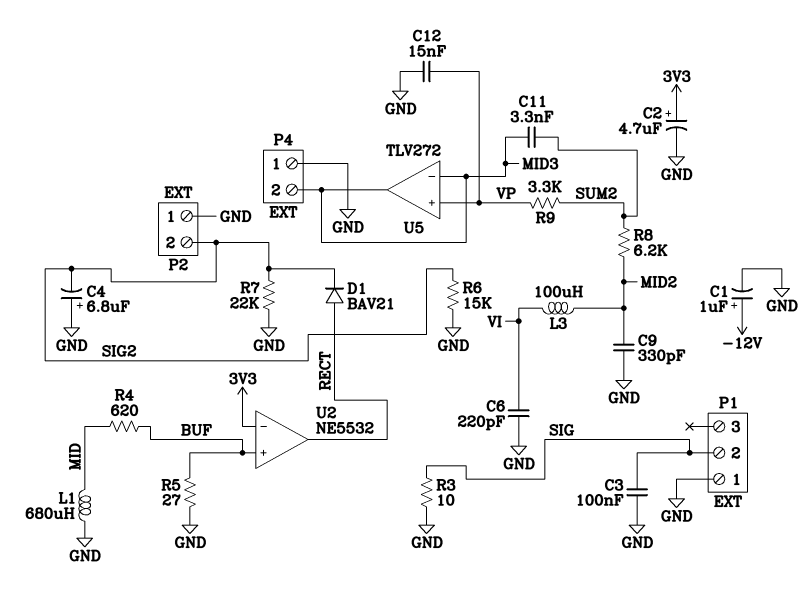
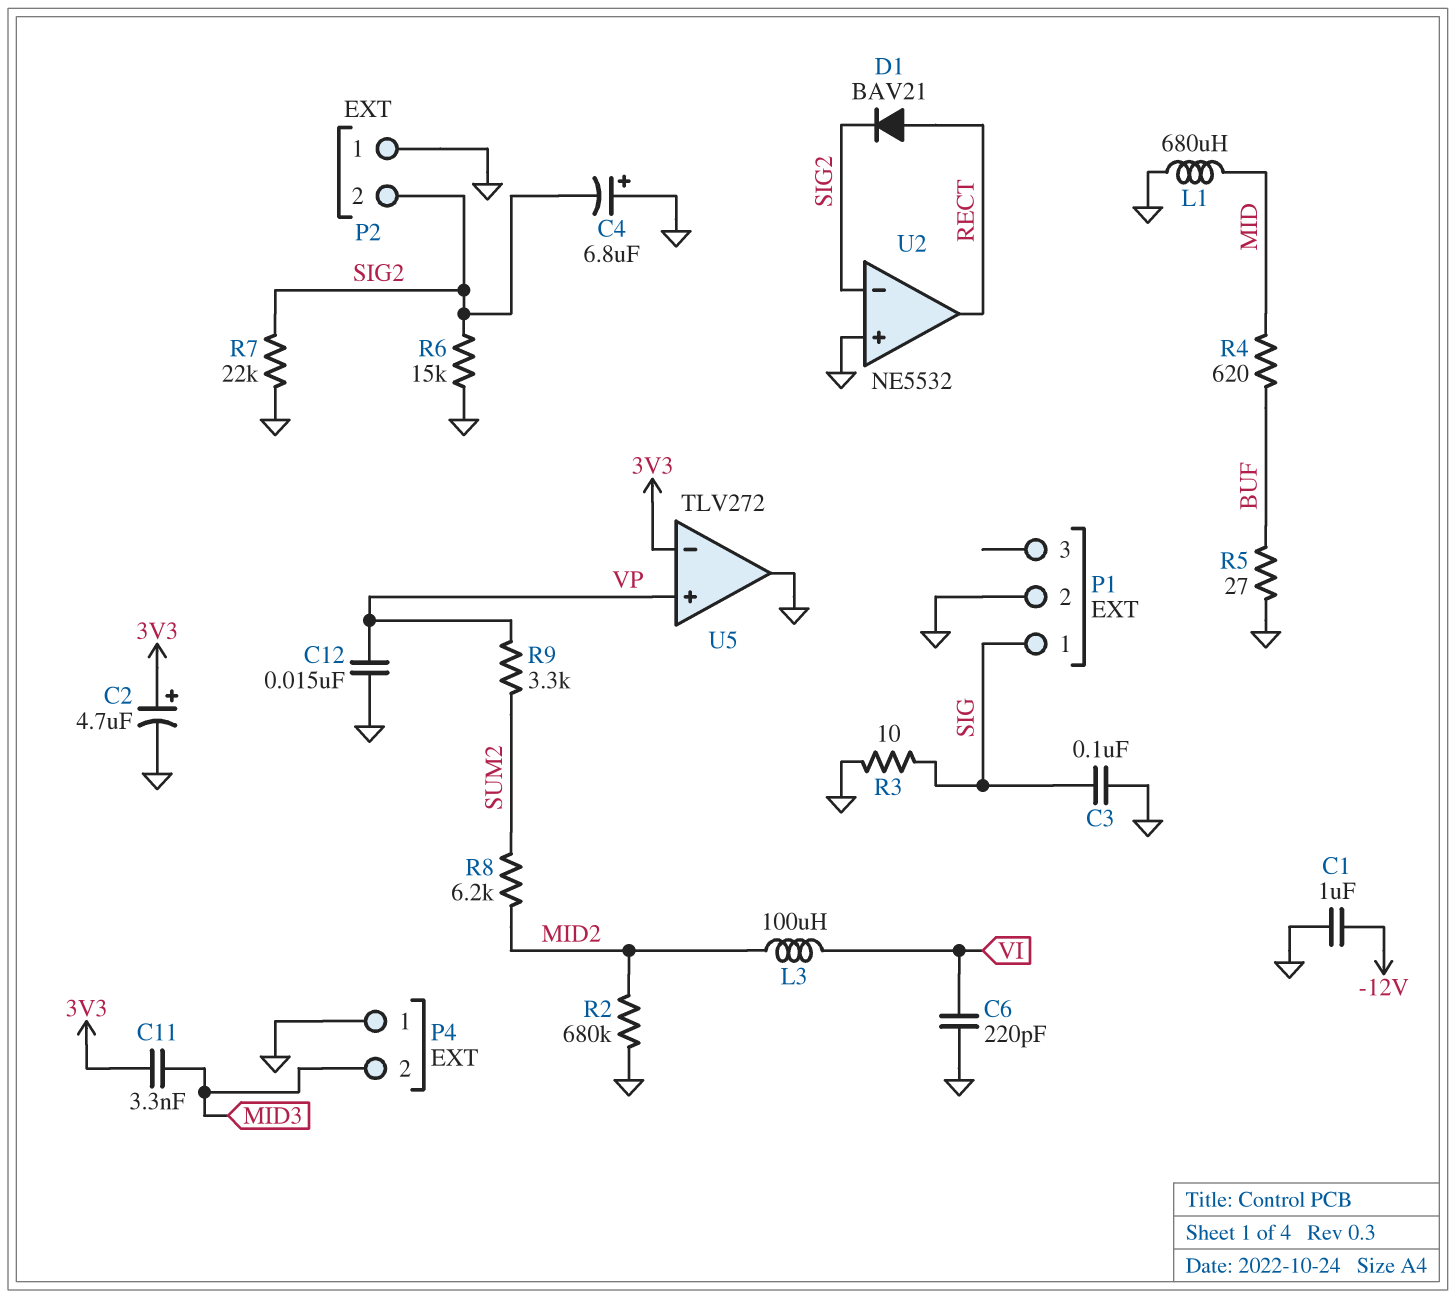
C1: 1uF (plus -12V, minus GND) -> 1uF (-12V, GND)
C9: 330pF (GND, MID2) -> none
C11: 3.3nF (MID3, SUM2) -> 3.3nF (3V3, MID3)
P1 pin 1: GND -> SIG
P1 pin 2: SIG -> GND
R2: none -> 680k (GND, MID2)
U2 pin in+: BUF -> GND
U2 pin in-: 3V3 -> SIG2
U5 pin in-: MID3 -> 3V3
U5 pin out: MID3 -> GND

